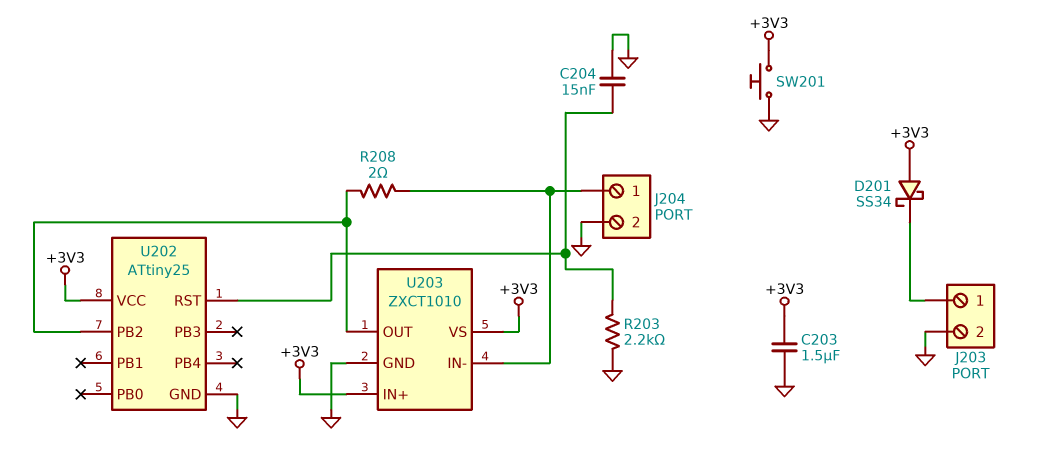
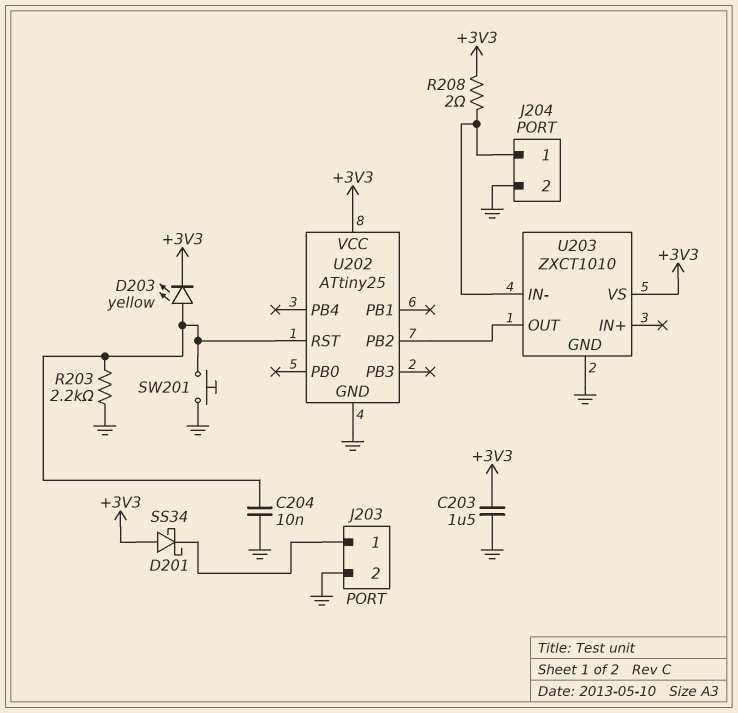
C204: 15nF (GND, U202/RST) -> 10nF (GND, U202/RST)
D203: none -> LED yellow (A U202/RST, K +3V3)
R208: 2 (J204/1, U202/PB2) -> 2 (+3V3, J204/1)
SW201: button (+3V3, GND) -> button (GND, U202/RST)
U203 pin IN+: +3V3 -> none

